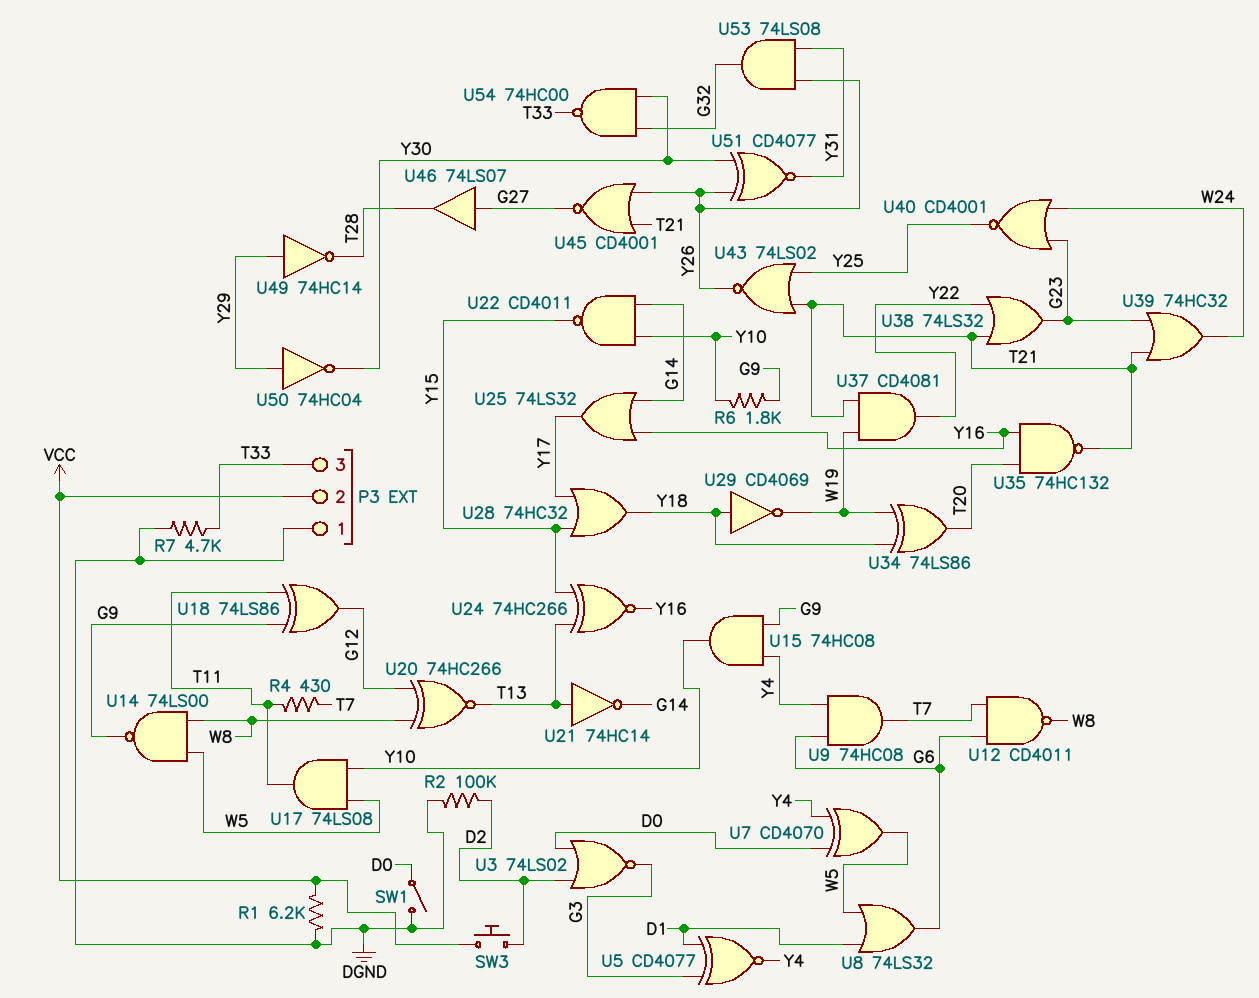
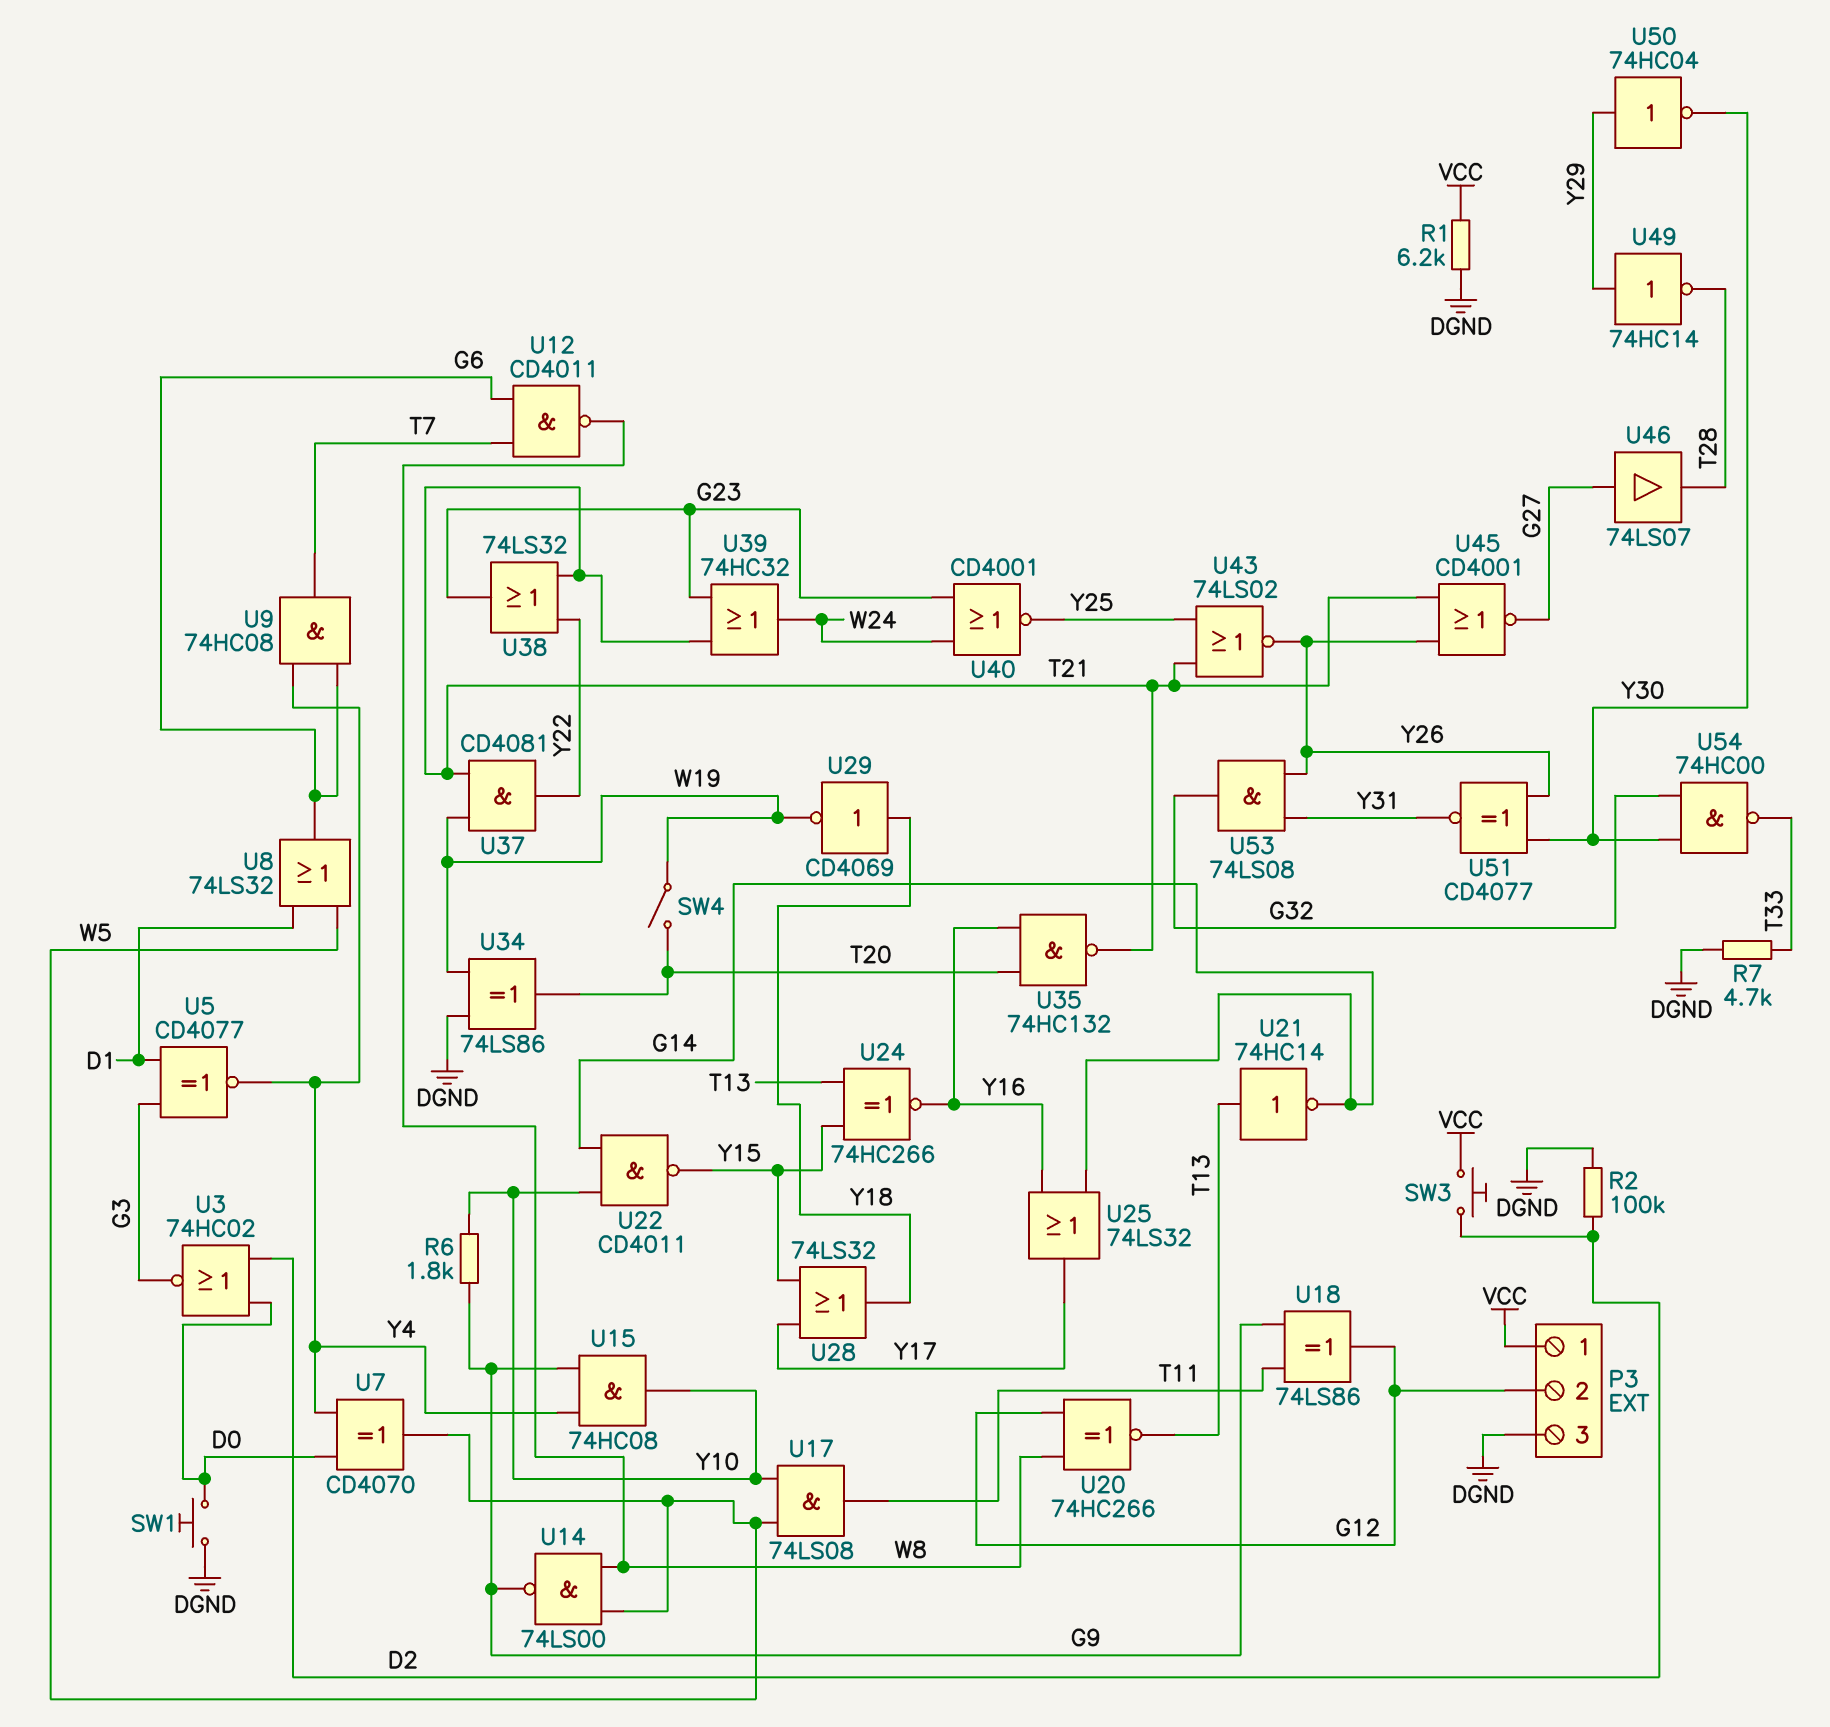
P3 pin 1: DGND -> VCC
P3 pin 2: VCC -> G12
P3 pin 3: T33 -> DGND
R4: 430 (T7, T11) -> none
SW1: switch (D0, DGND) -> button (D0, DGND)
SW4: none -> switch (T20, W19)
U3: NOR 74LS02 (in D0, in D2, out G3) -> NOR 74HC02 (in D0, in D2, out G3)
U28: OR 74HC32 (in Y15, in Y17, out Y18) -> OR 74LS32 (in Y15, in Y17, out Y18)
U34: XOR 74LS86 (in W19, in Y18, out T20) -> XOR 74LS86 (in DGND, in W19, out T20)

